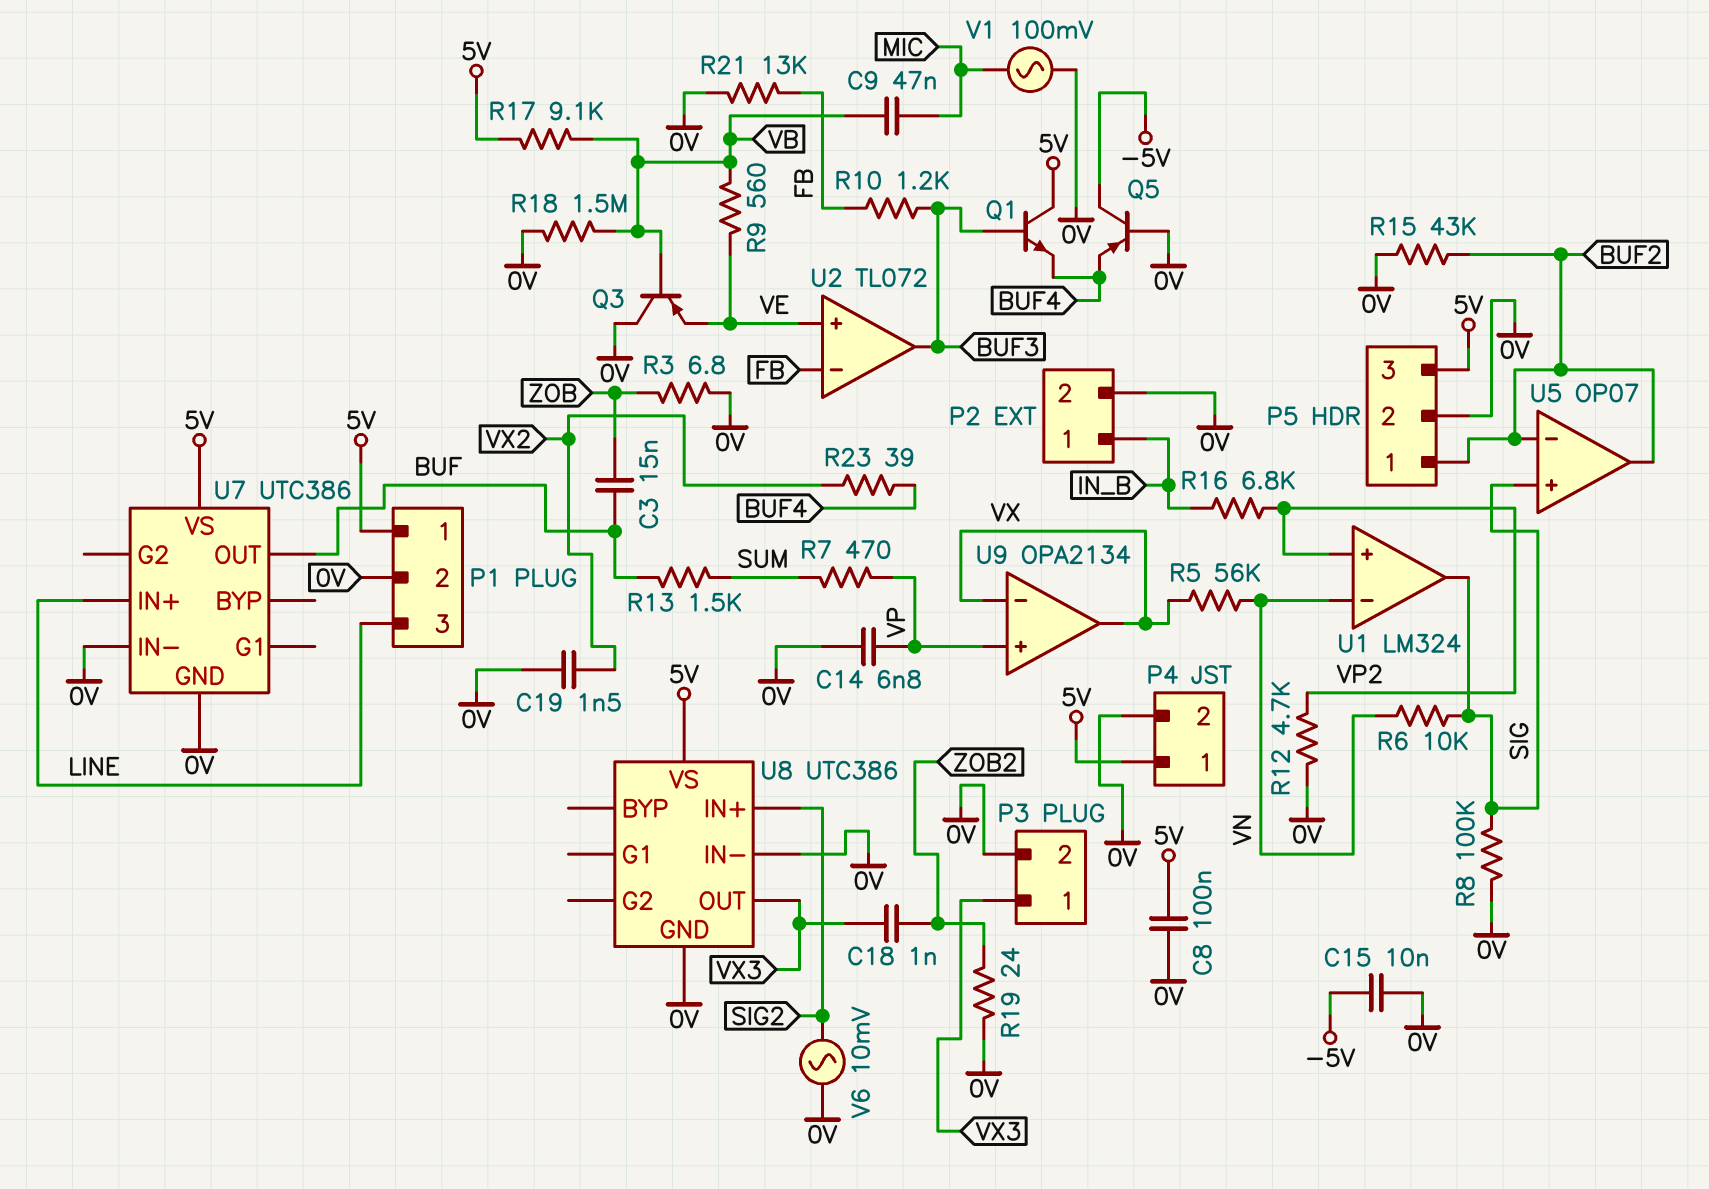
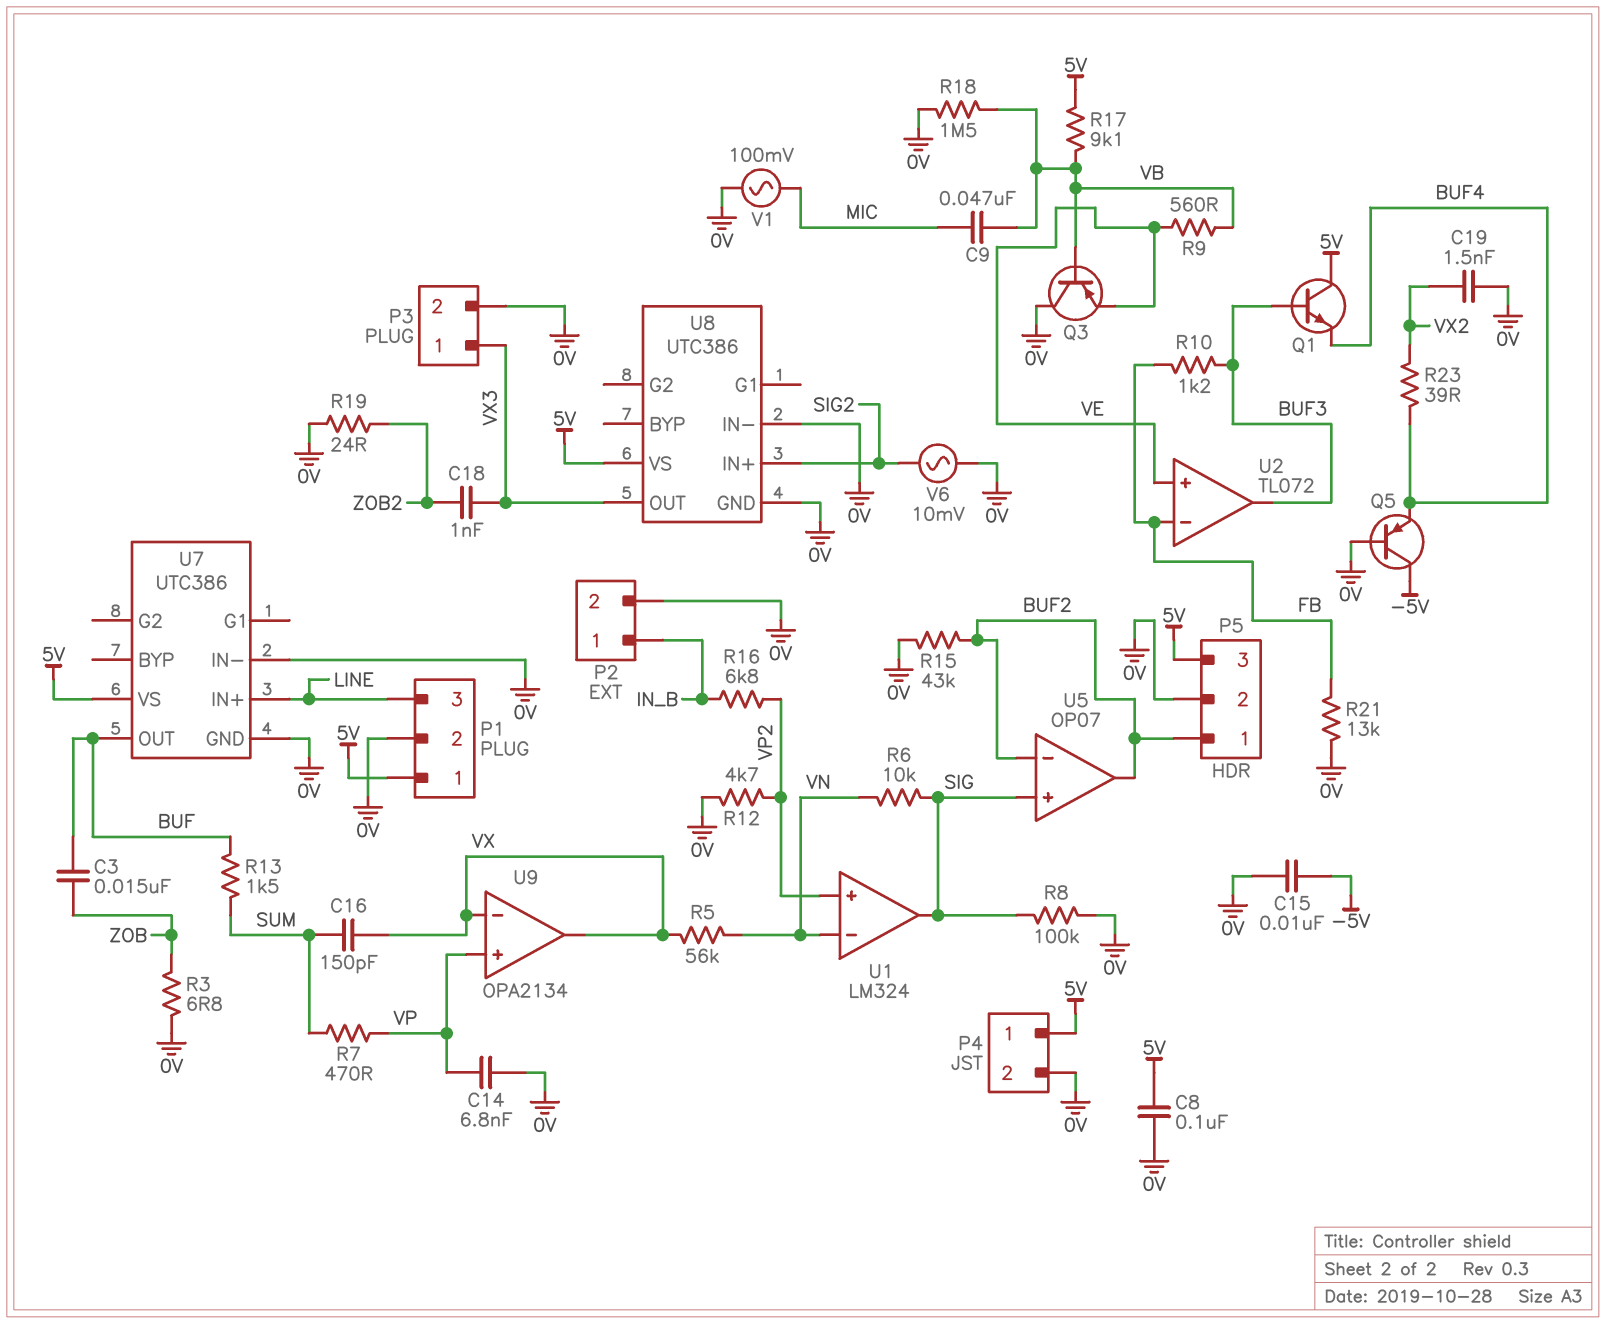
C16: none -> 150pF (SUM, VX)

